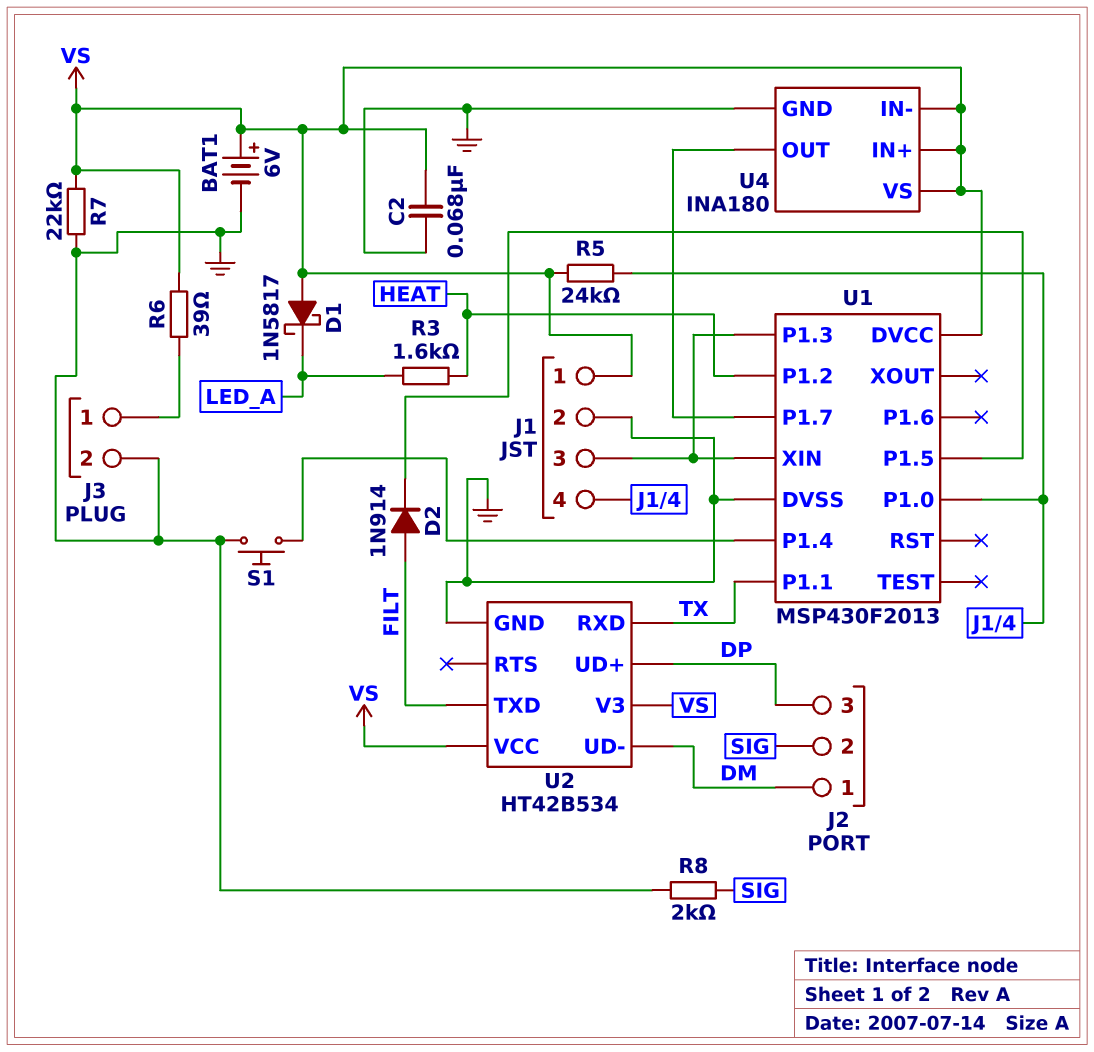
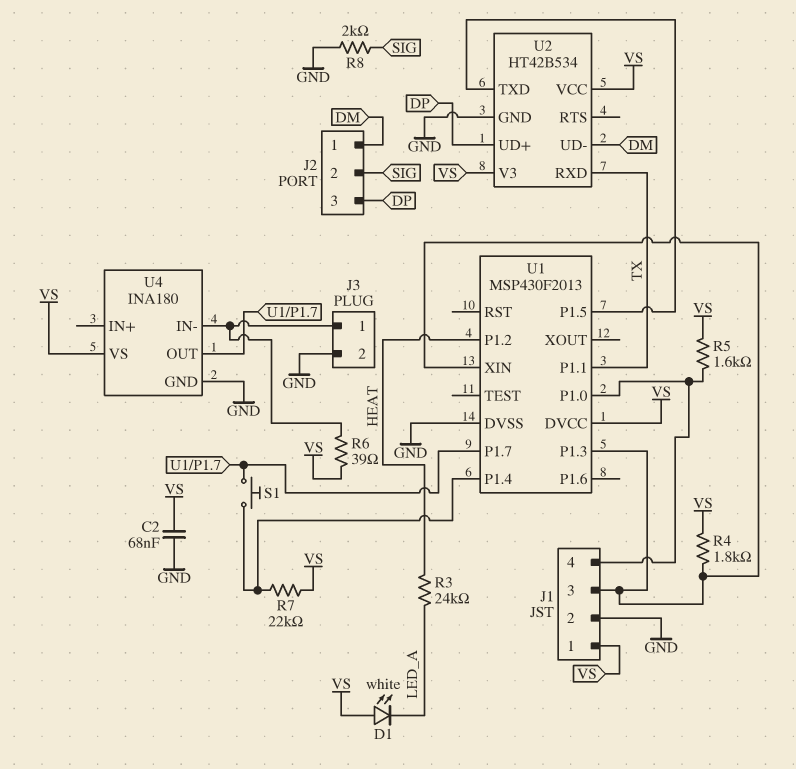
BAT1: 6V (plus VS, minus GND) -> none
D1: schottky 1N5817 (A VS, K LED_A) -> LED white (A VS, K LED_A)
D2: diode 1N914 (A FILT, K U1/P1.5) -> none
R3: 1.6k (HEAT, LED_A) -> 24k (HEAT, LED_A)
R4: none -> 1.8k (J1/3, VS)
R5: 24k (J1/4, VS) -> 1.6k (J1/4, VS)
R7: 22k (GND, VS) -> 22k (U1/P1.4, VS)
S1: button (GND, U1/P1.4) -> button (U1/P1.4, U1/P1.7)
U2 pin TXD: FILT -> U1/P1.5
U4 pin IN+: VS -> none
U4 pin IN-: VS -> J3/1

